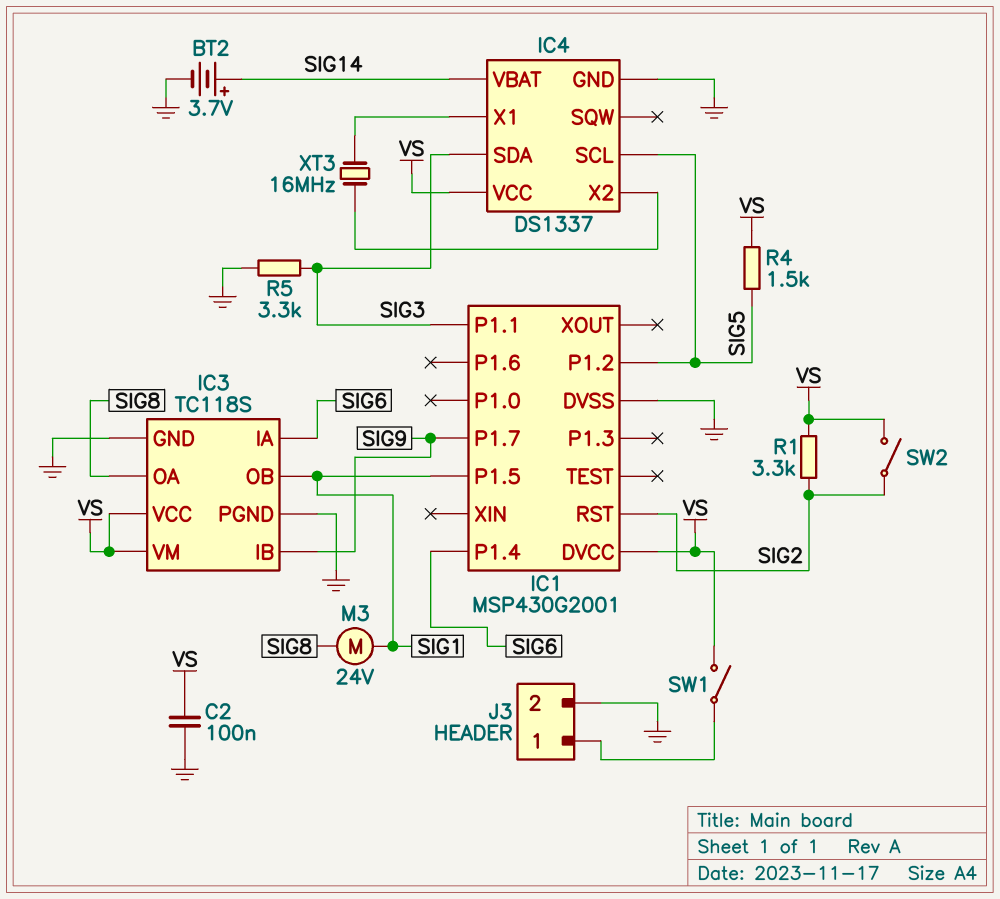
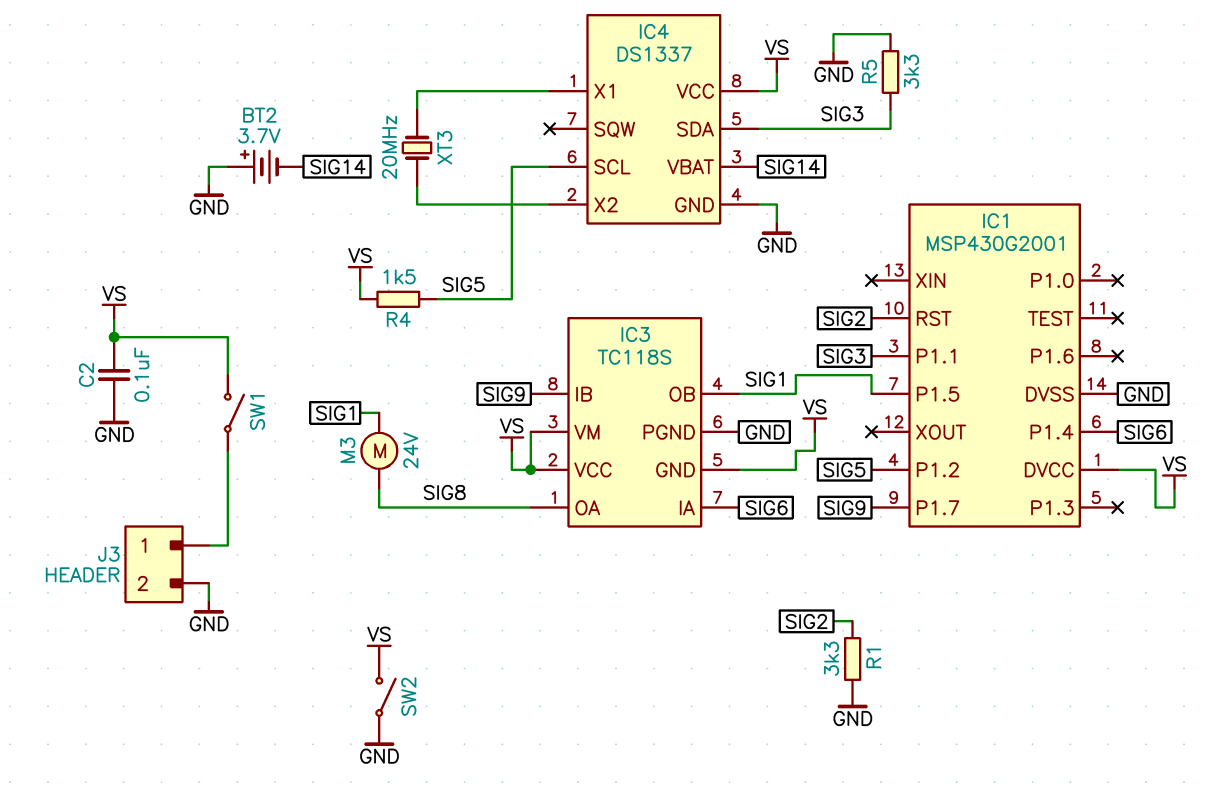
BT2: 3.7V (plus SIG14, minus GND) -> 3.7V (plus GND, minus SIG14)
IC3 pin GND: GND -> VS
R1: 3.3k (SIG2, VS) -> 3.3k (GND, SIG2)
SW2: switch (SIG2, VS) -> switch (GND, VS)
XT3: 16MHz (IC4/X1, IC4/X2) -> 20MHz (IC4/X1, IC4/X2)

